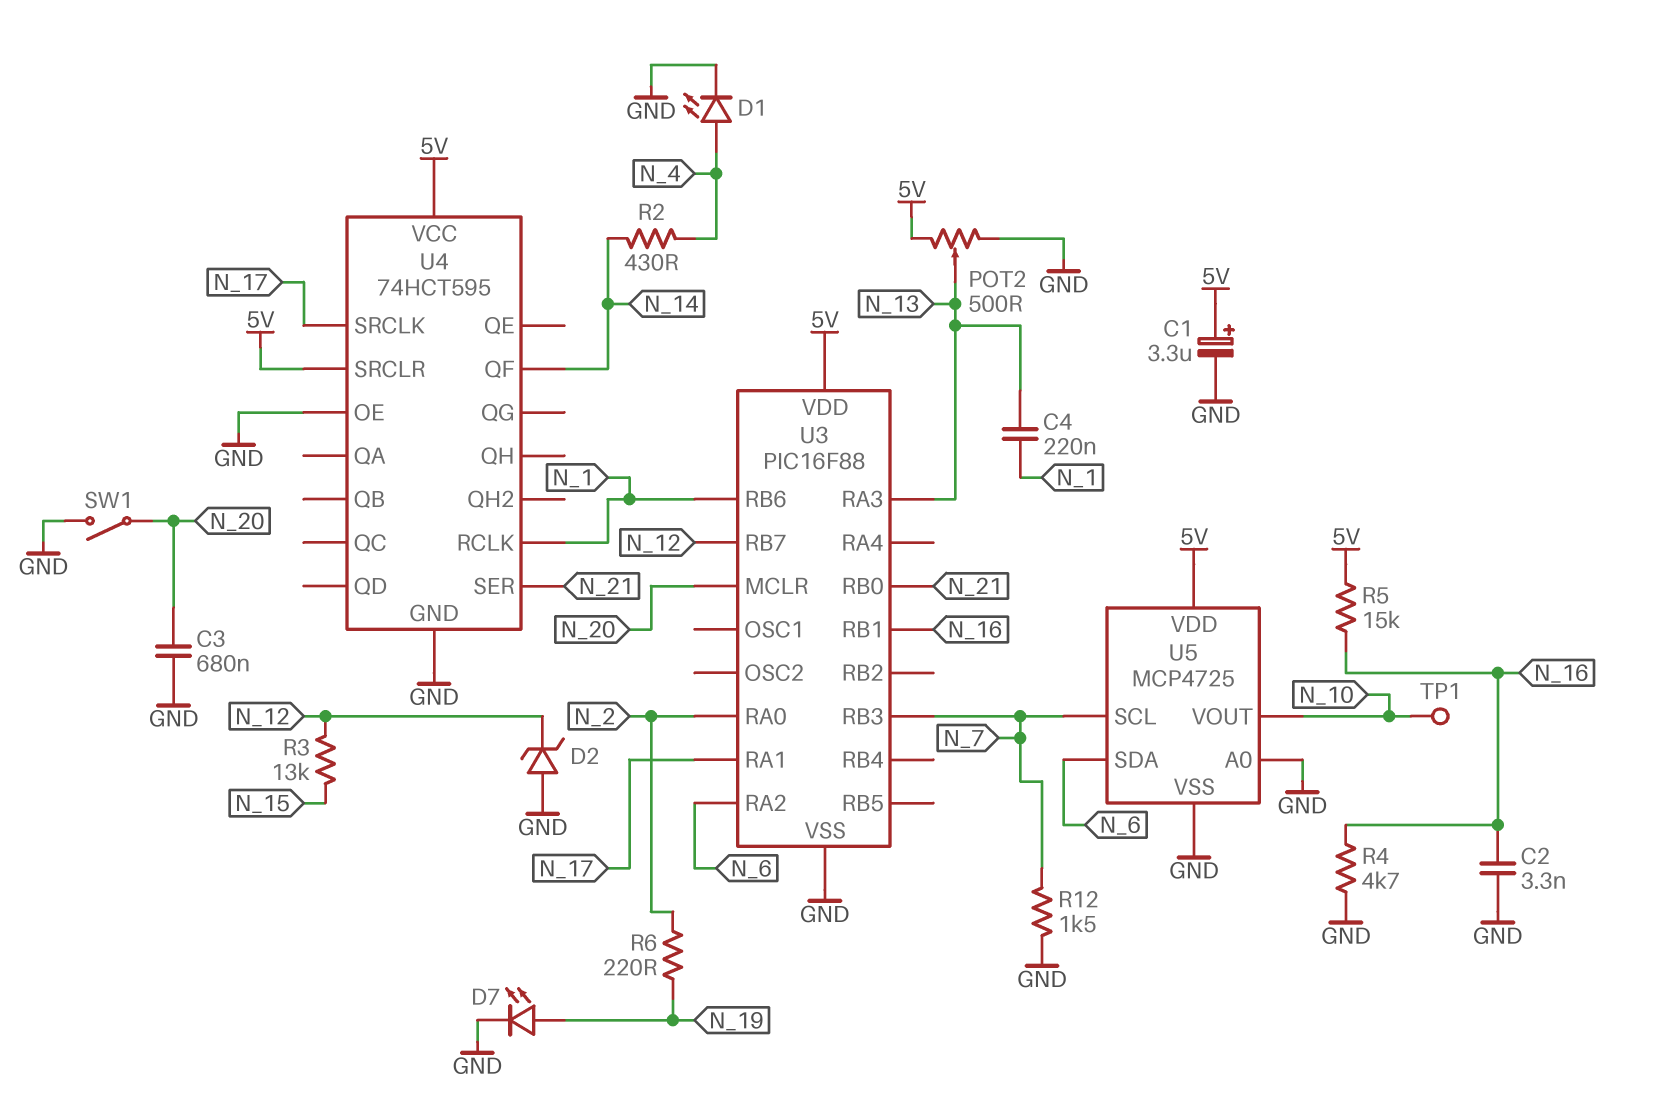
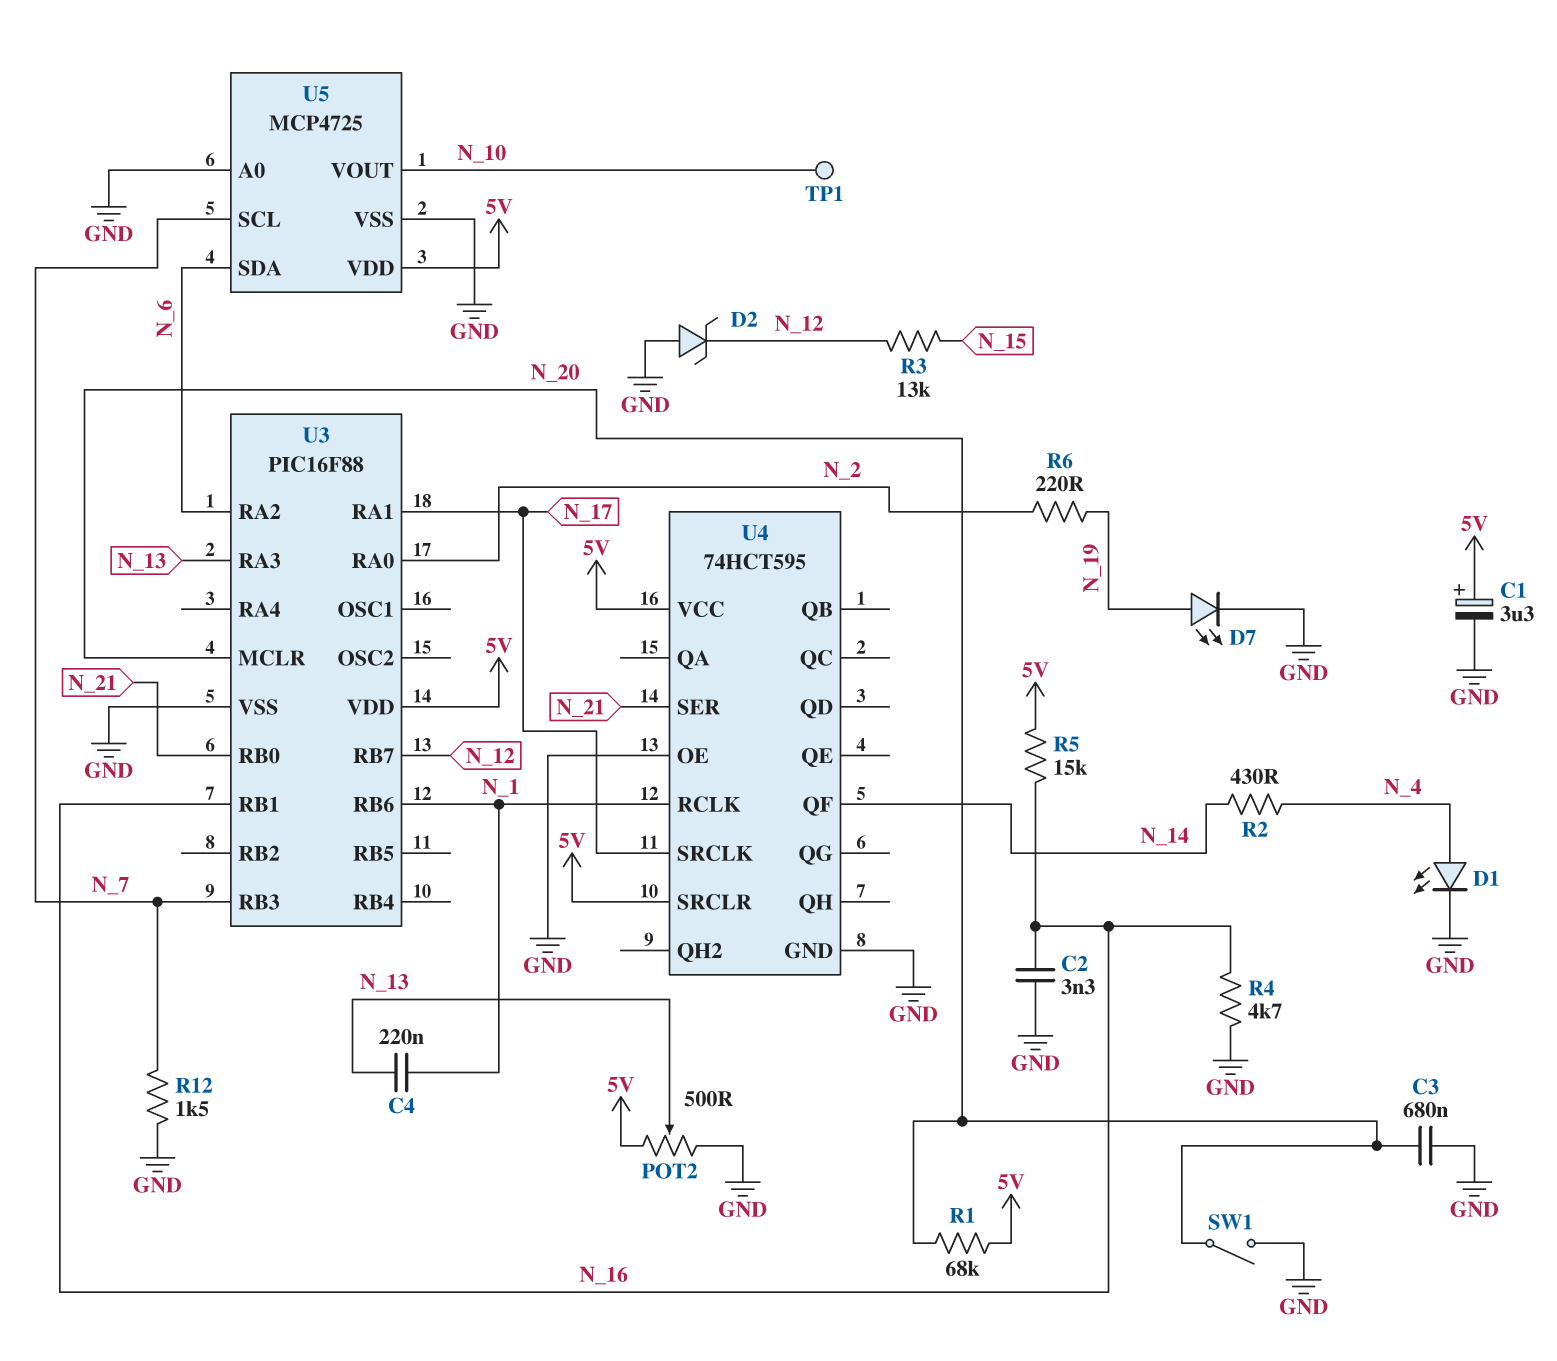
R1: none -> 68k (5V, N_20)

